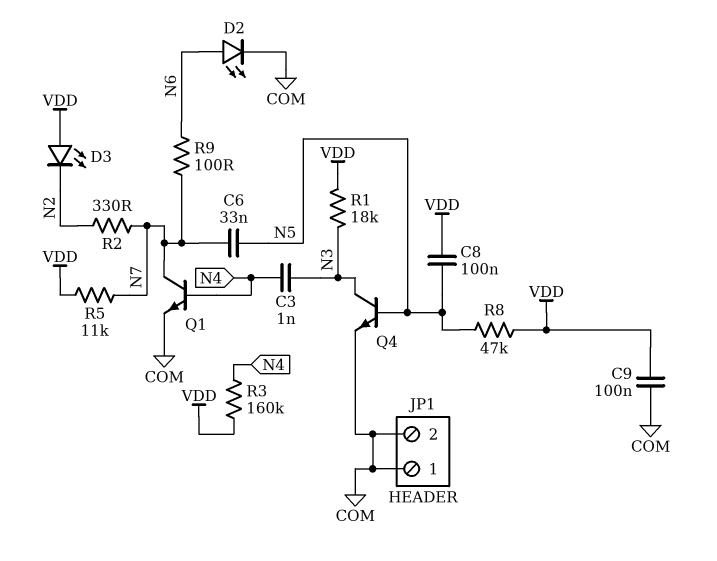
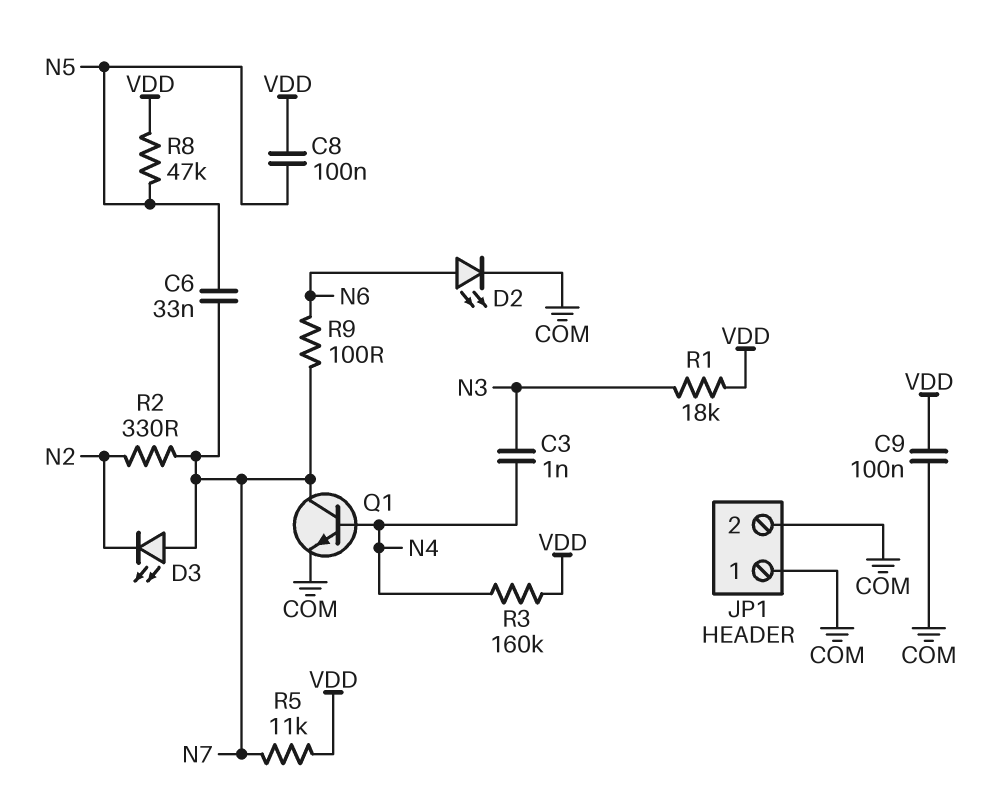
D3: LED (A VDD, K N2) -> LED (A N7, K N2)
Q4: NPN (B N5, C N3, E COM) -> none

